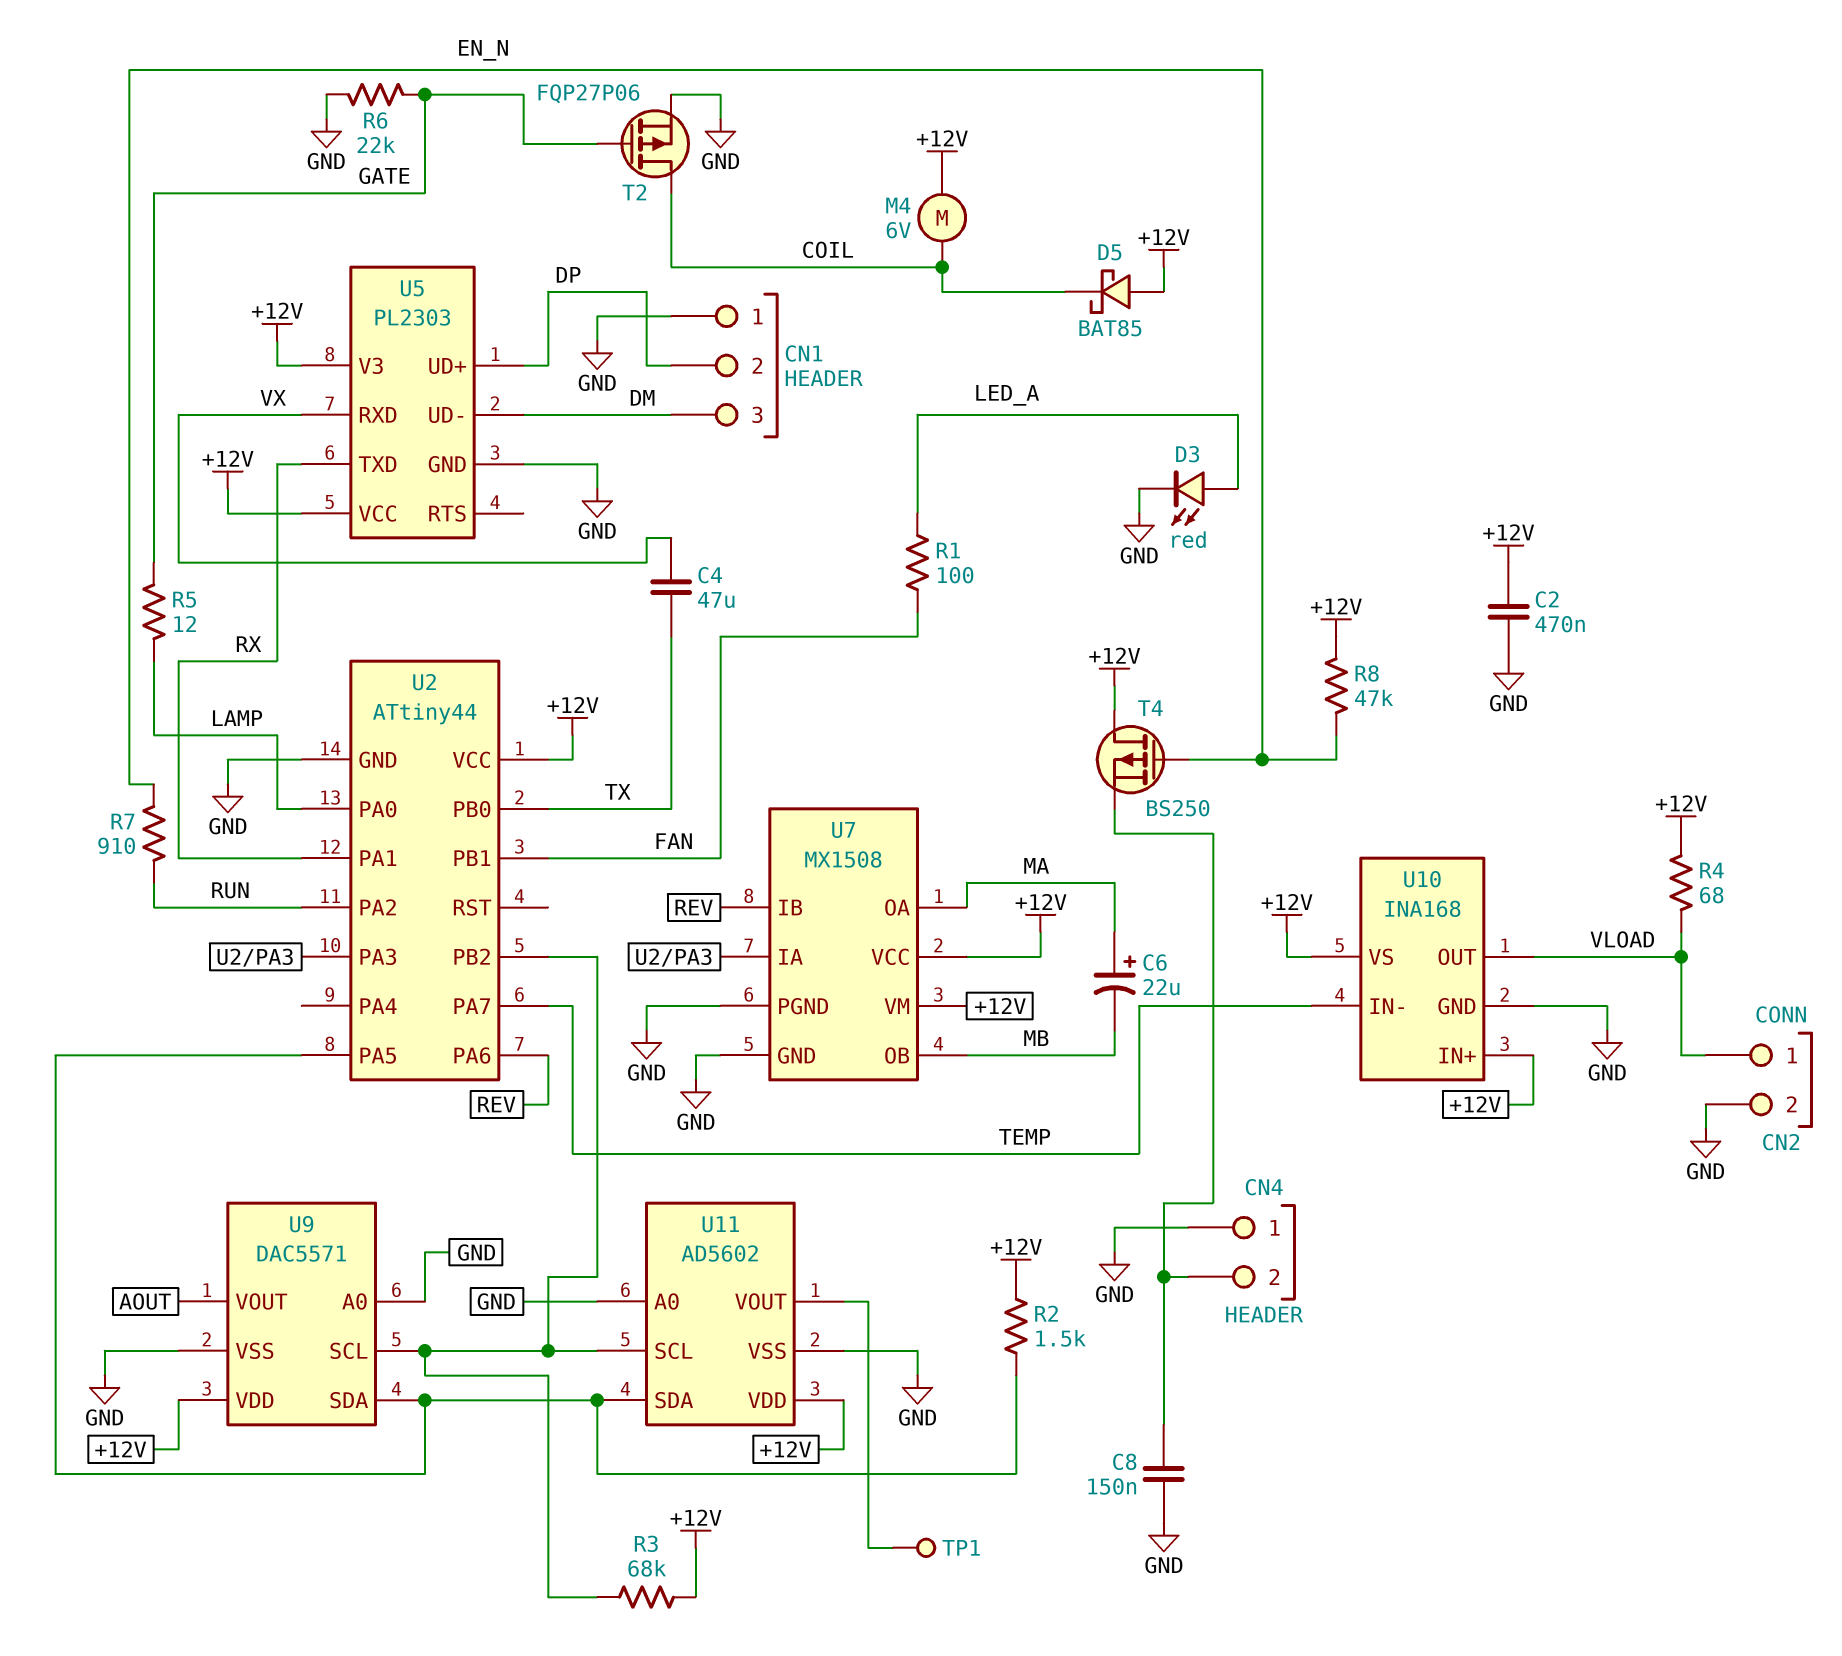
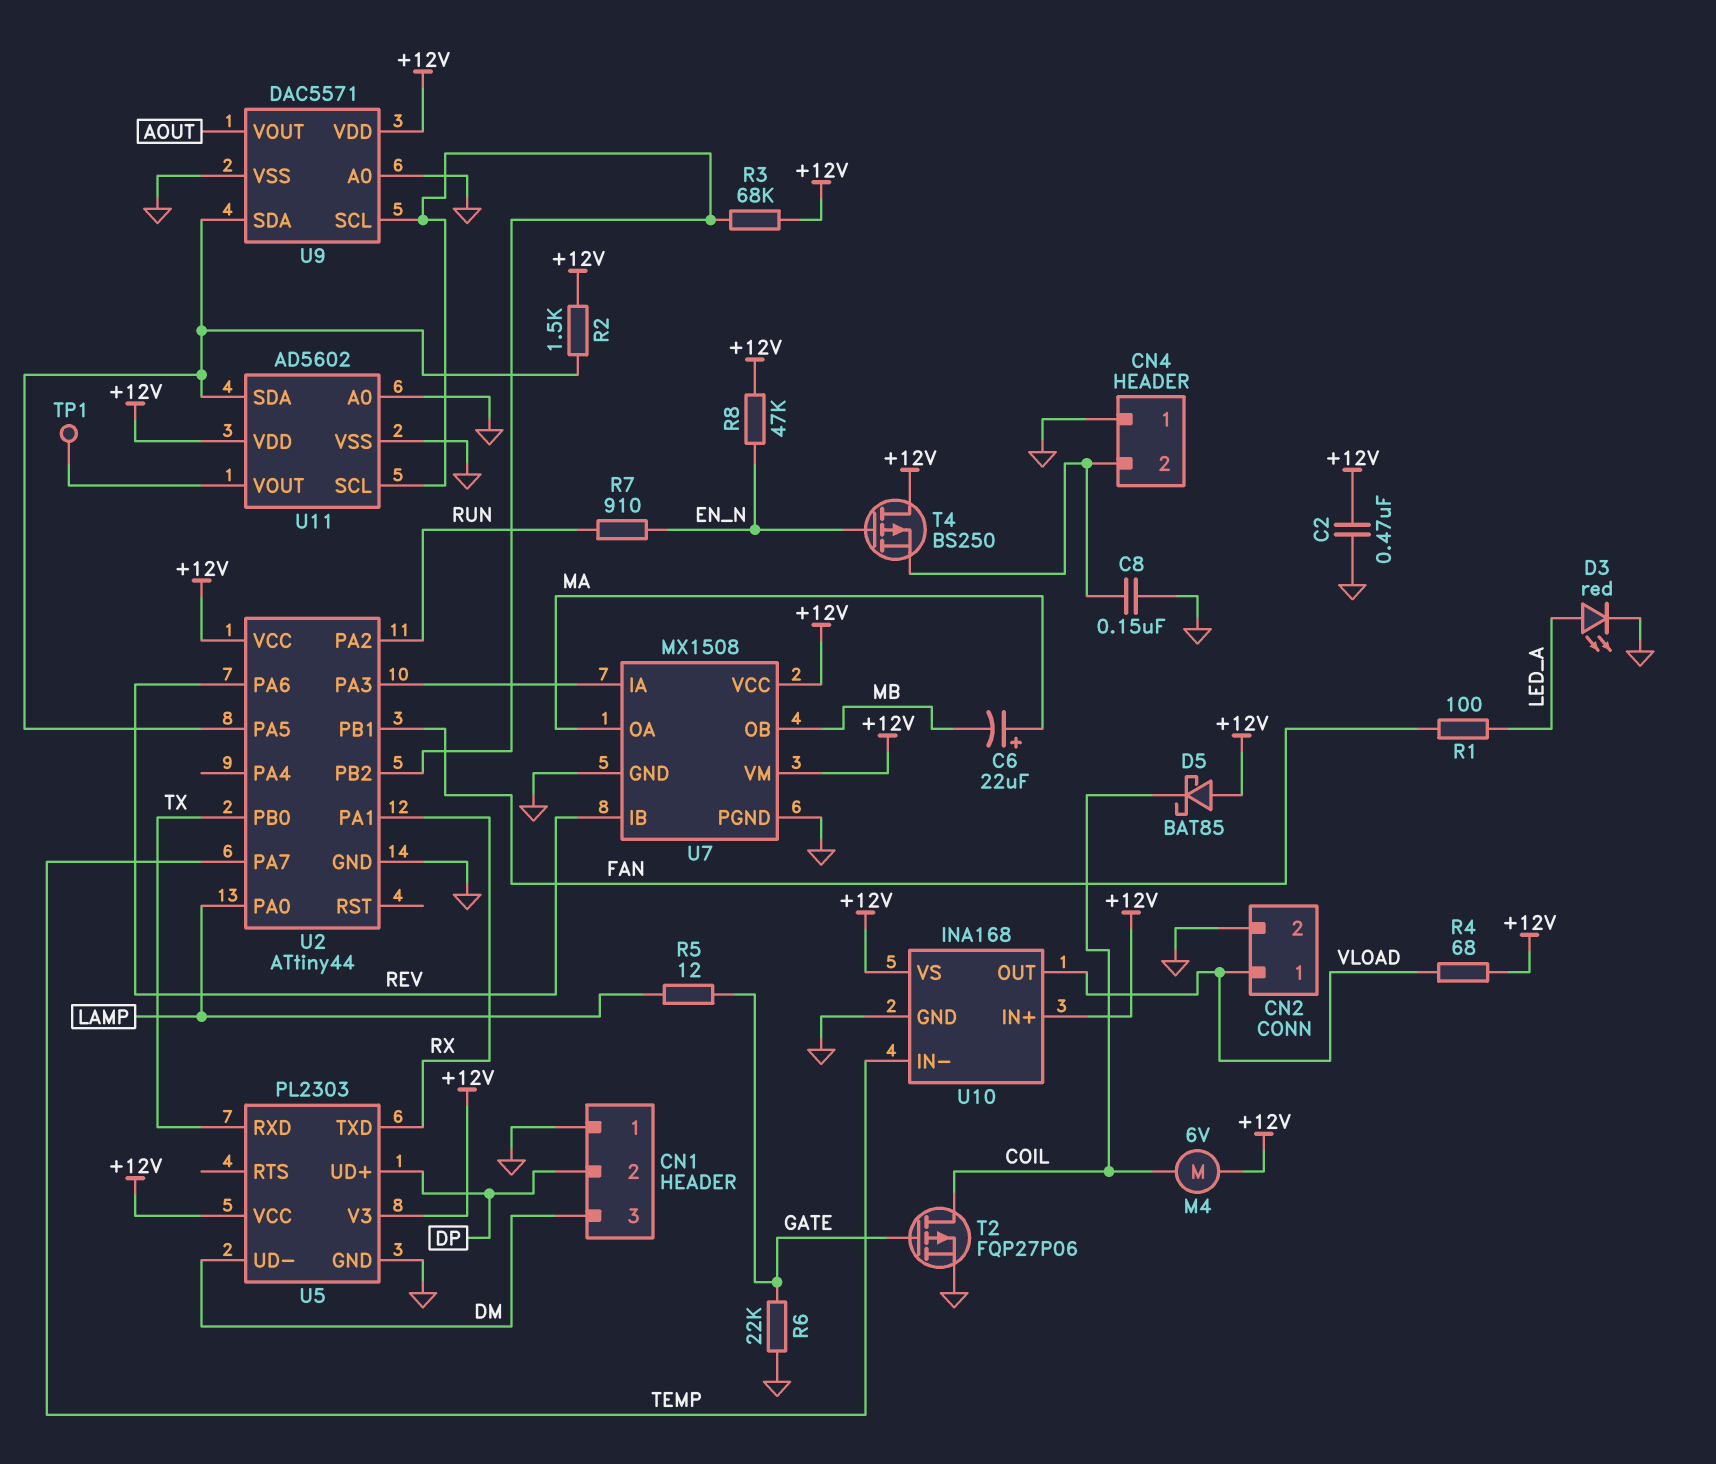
C4: 47uF (TX, VX) -> none
U5 pin RXD: VX -> TX

